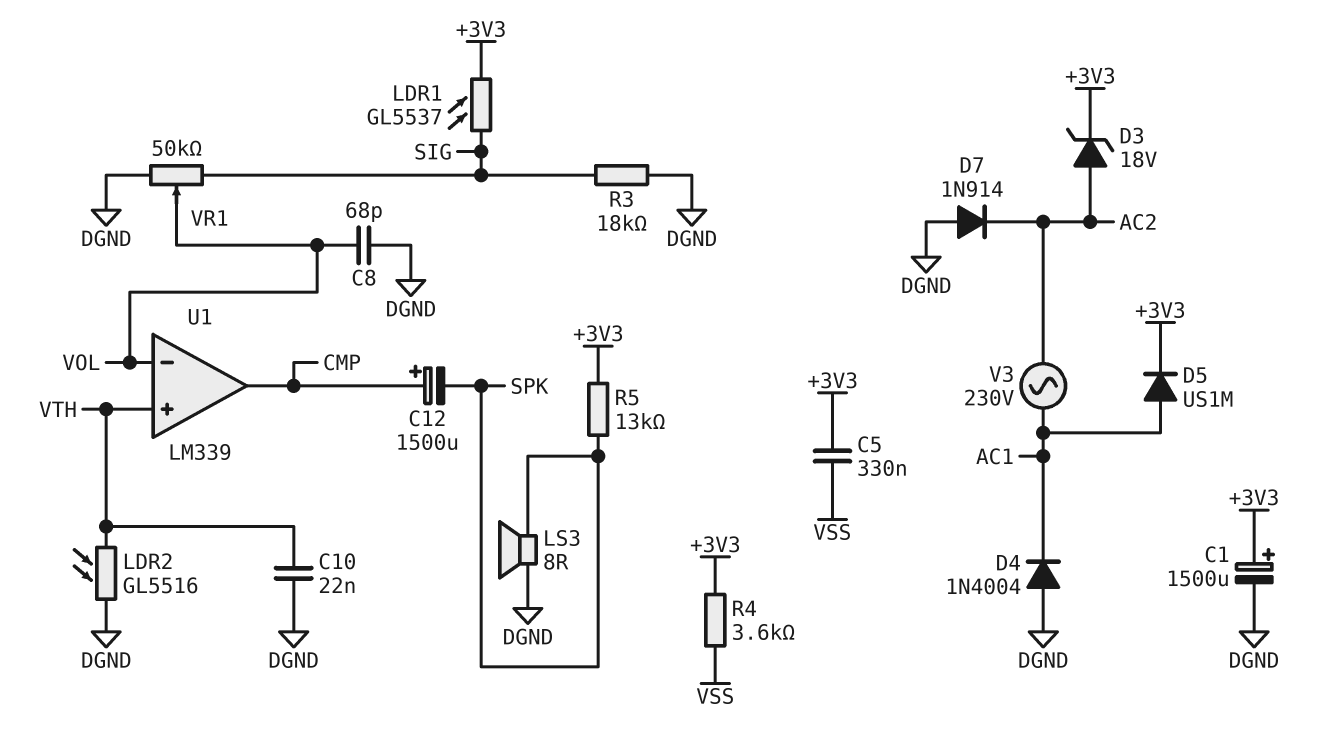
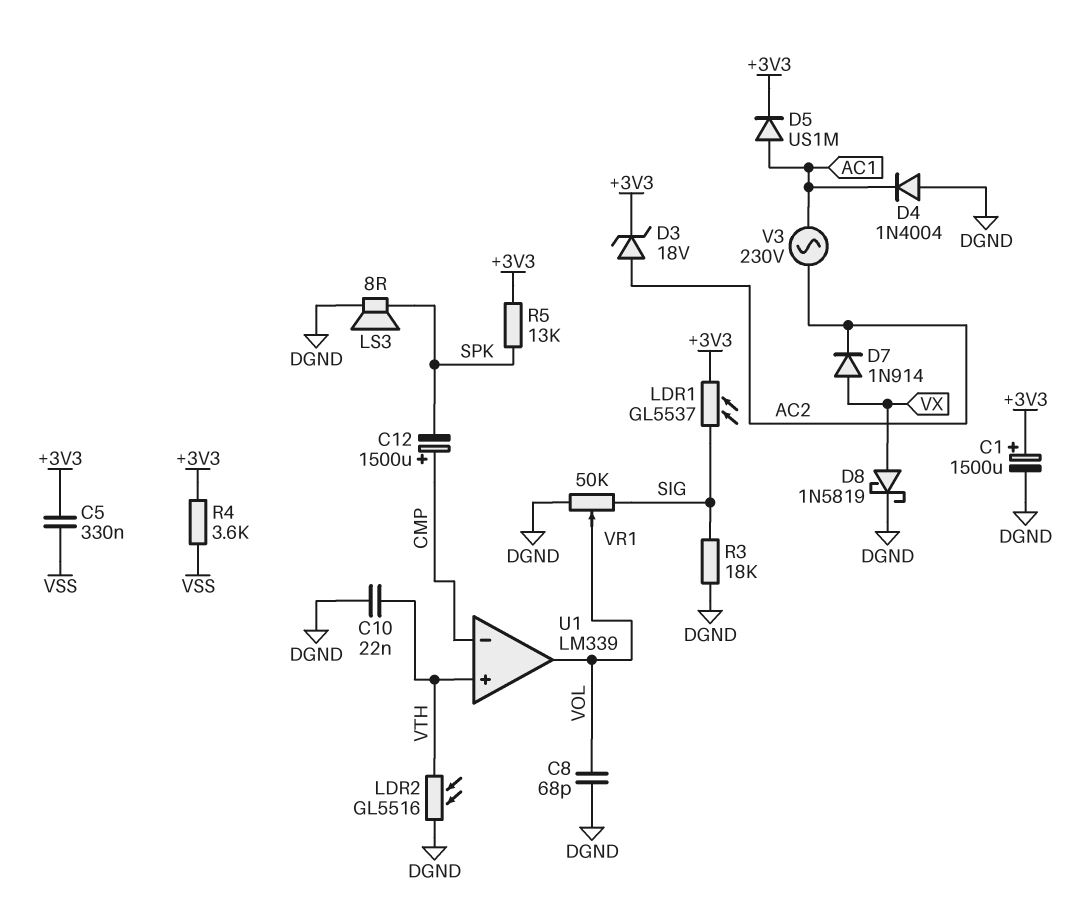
D7: diode 1N914 (A DGND, K AC2) -> diode 1N914 (A VX, K AC2)
D8: none -> schottky 1N5819 (A VX, K DGND)
U1 pin in-: VOL -> CMP
U1 pin out: CMP -> VOL

